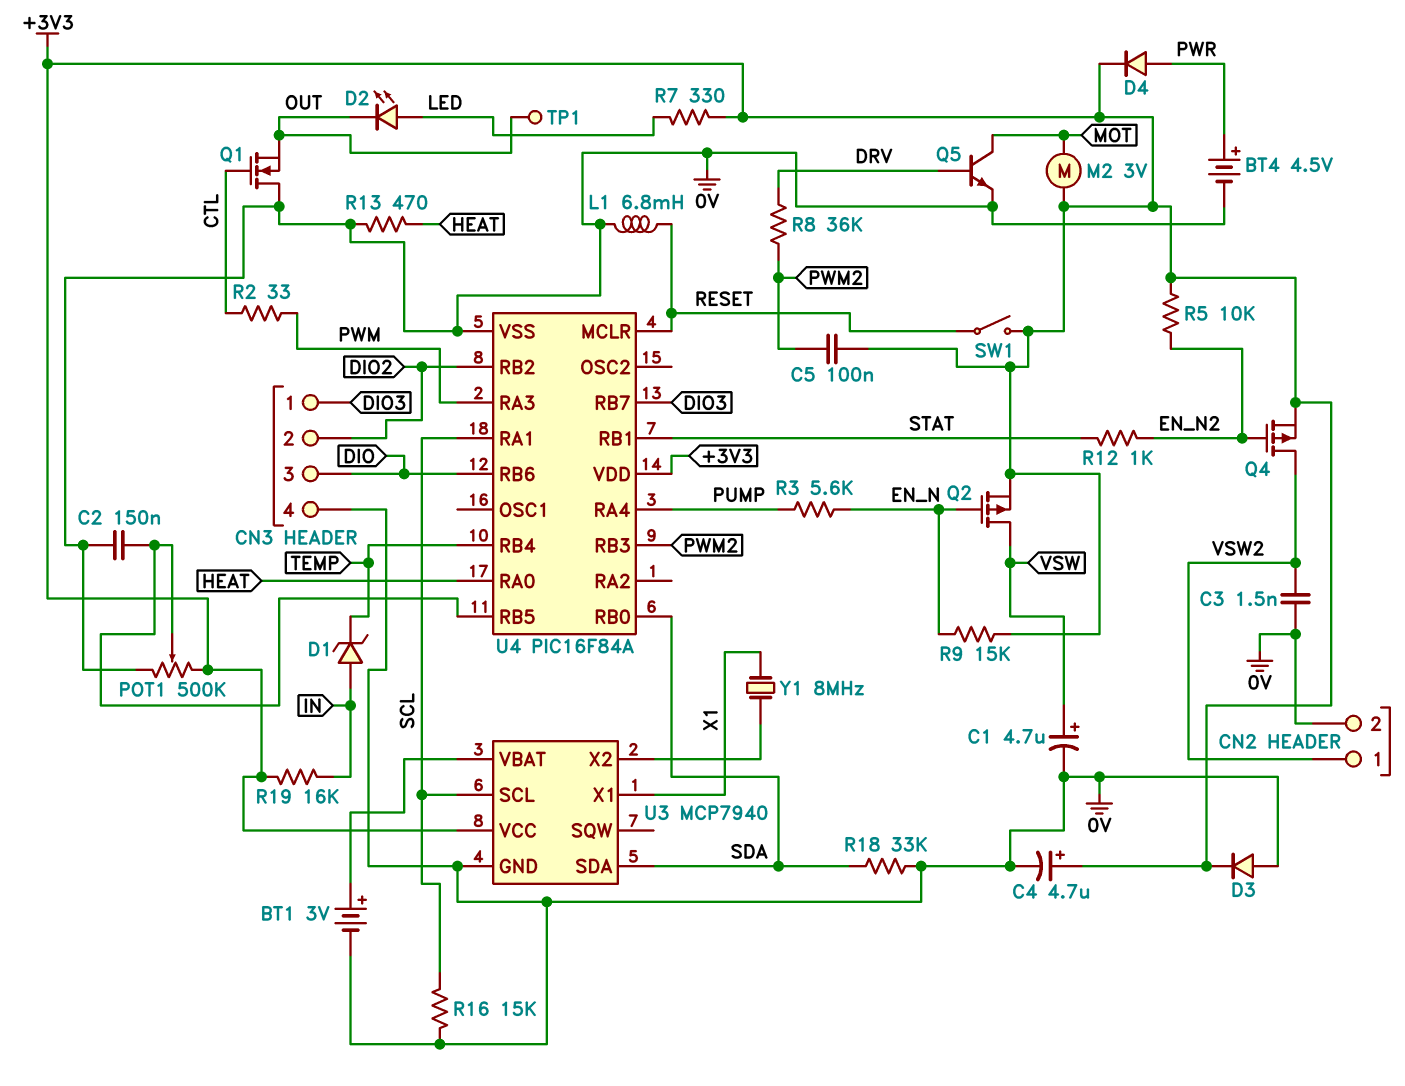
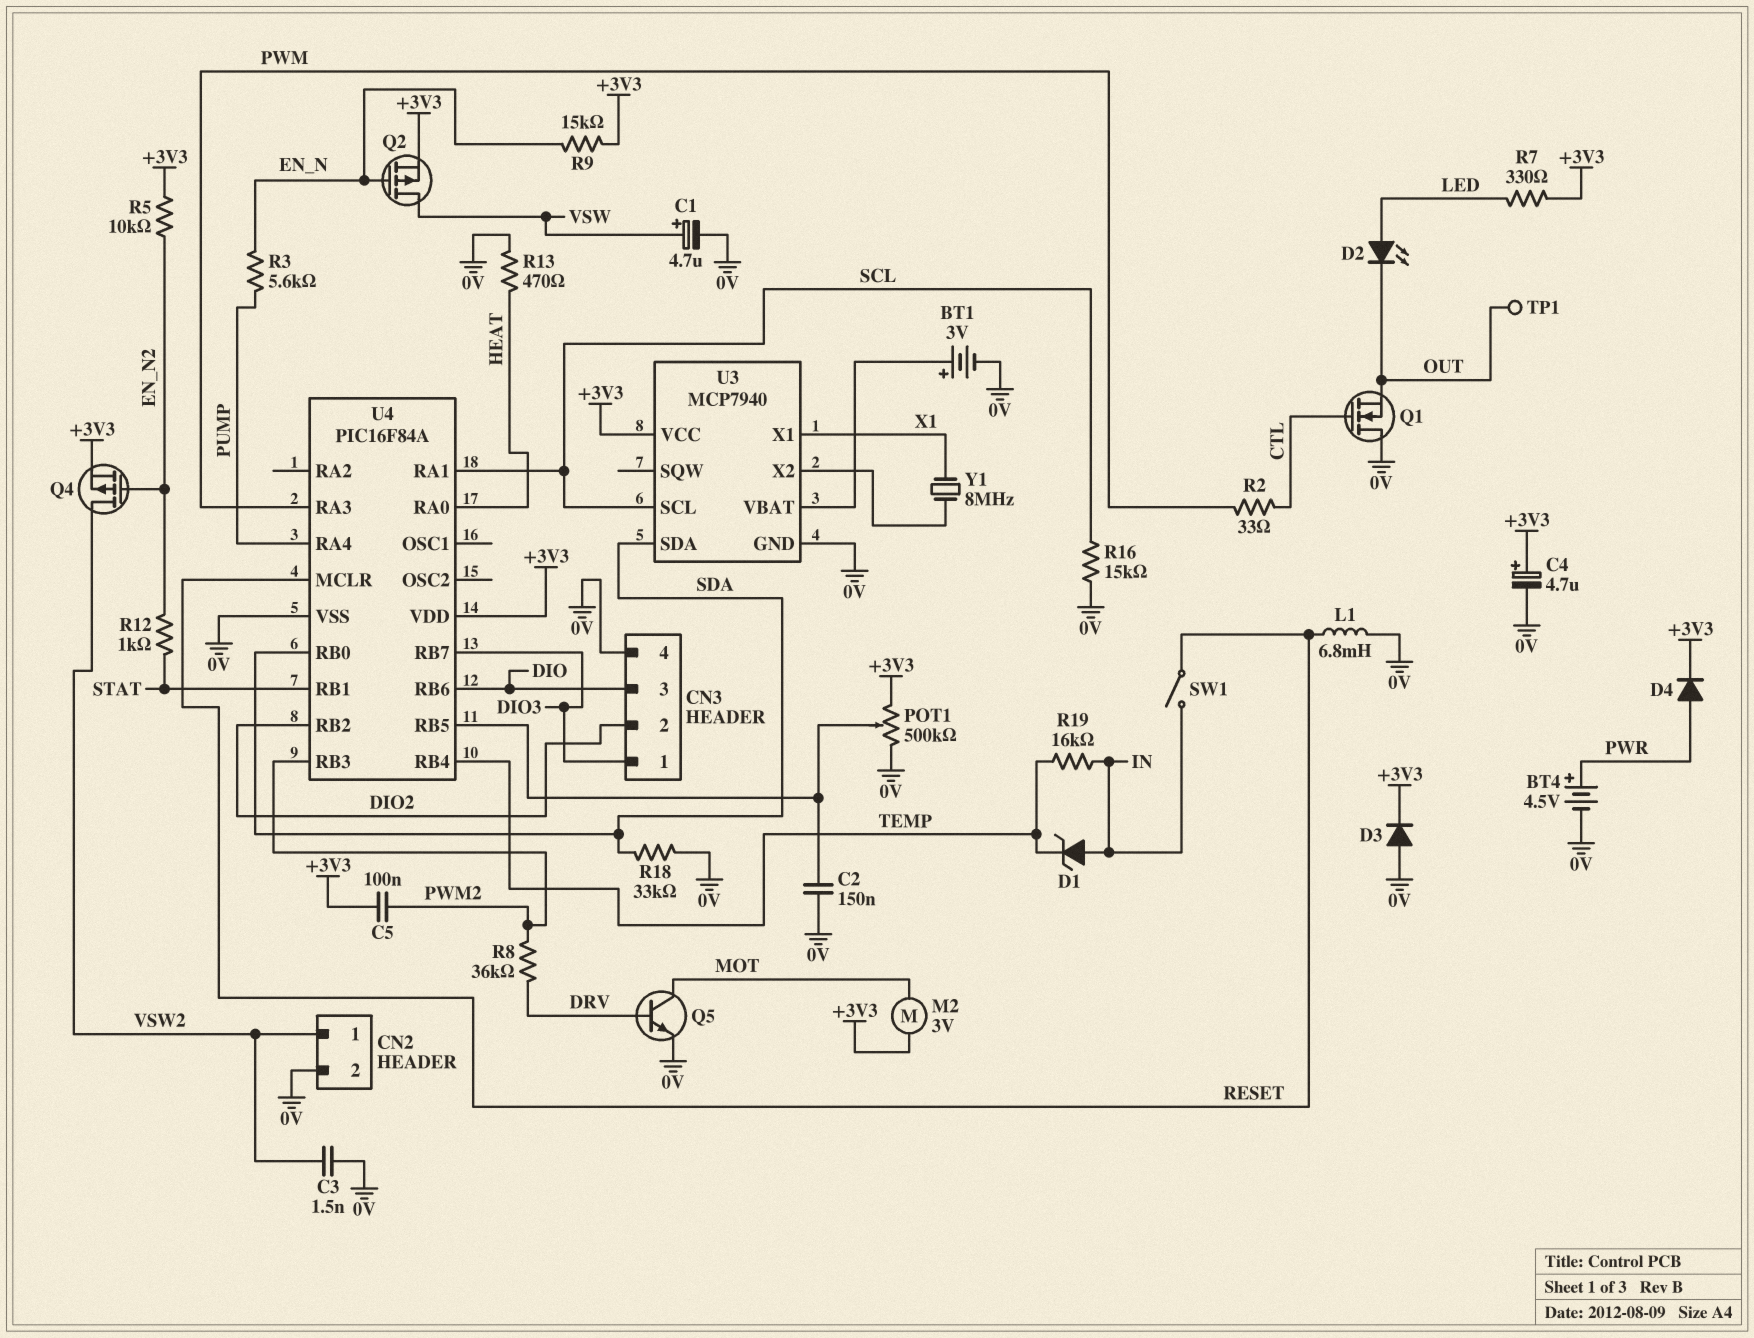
R19: 16k (+3V3, IN) -> 16k (IN, TEMP)
SW1: switch (+3V3, RESET) -> switch (IN, RESET)

